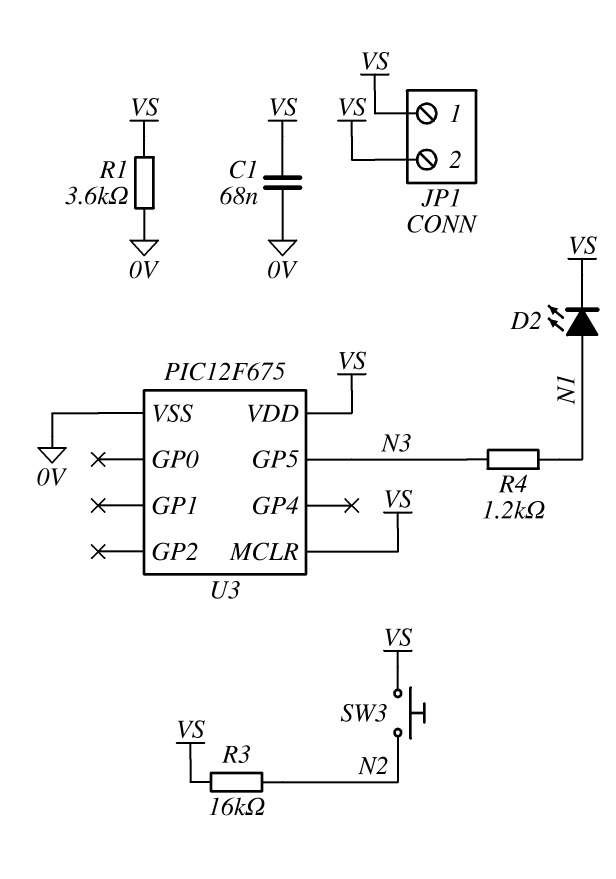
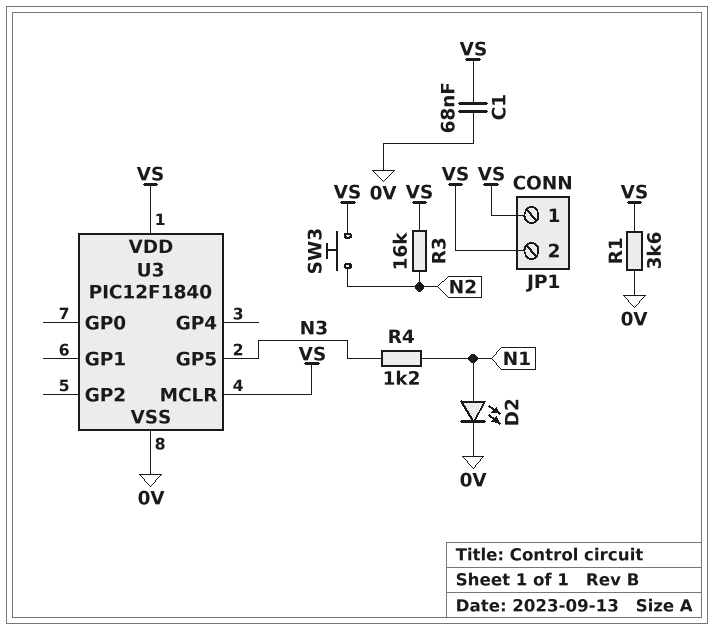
D2: LED (A N1, K VS) -> LED (A N1, K 0V)
U3: PIC12F675 -> PIC12F1840

